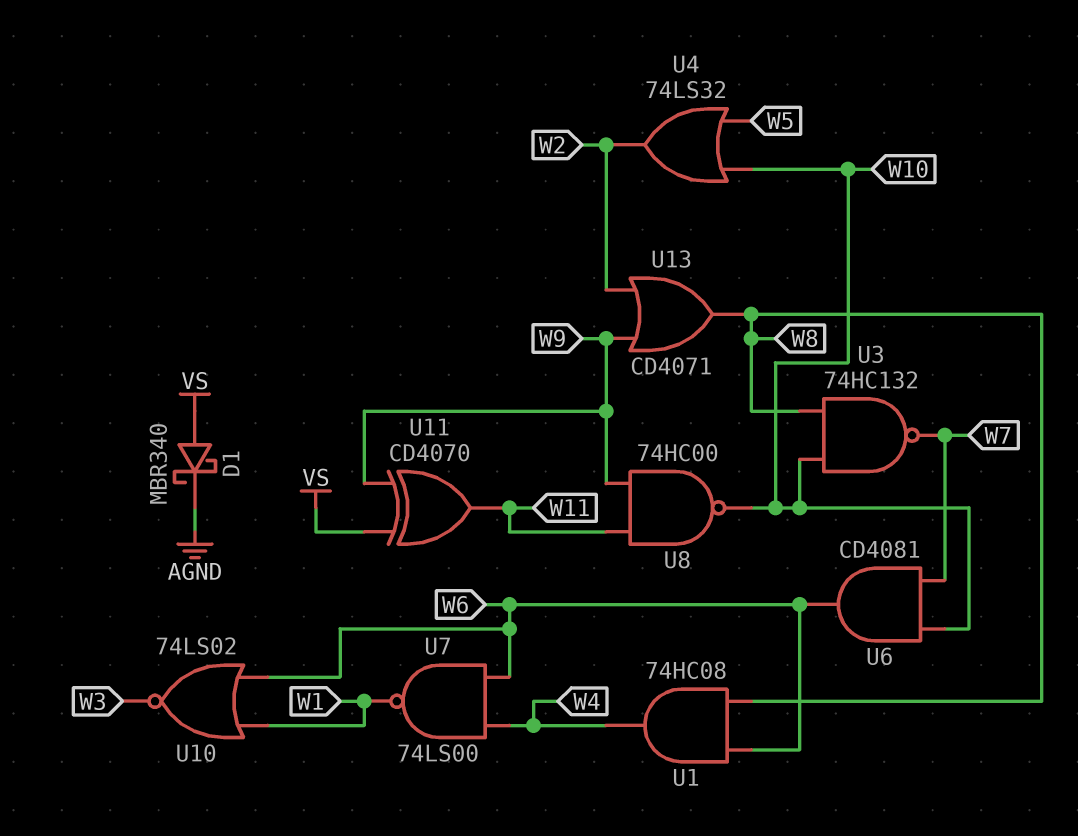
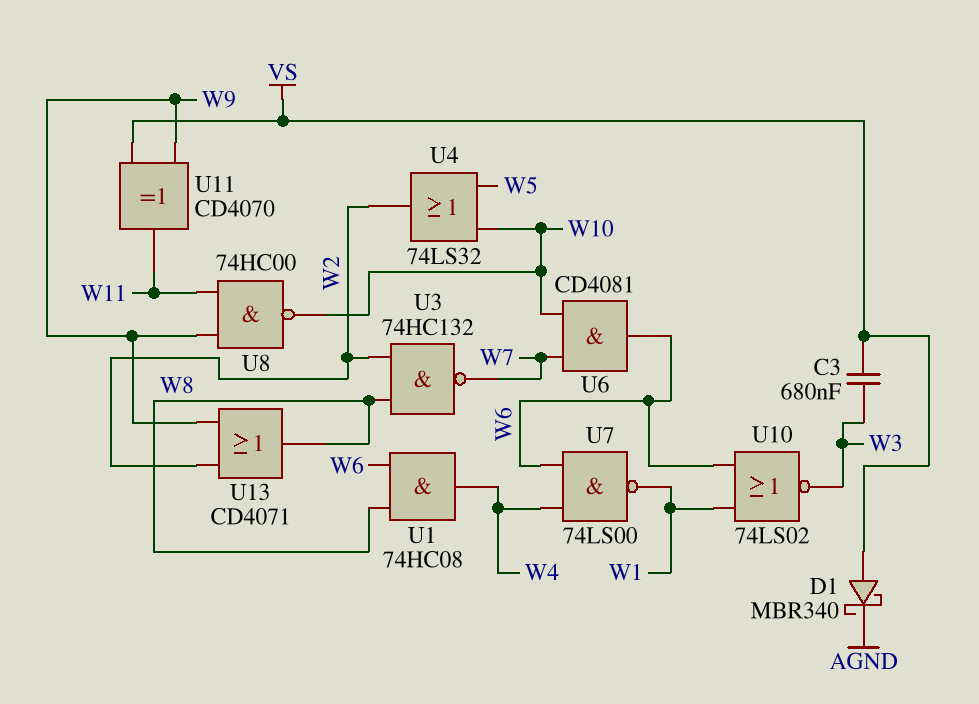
C3: none -> 680nF (VS, W3)
U3: NAND 74HC132 (in W8, in W10, out W7) -> NAND 74HC132 (in W2, in W8, out W7)

